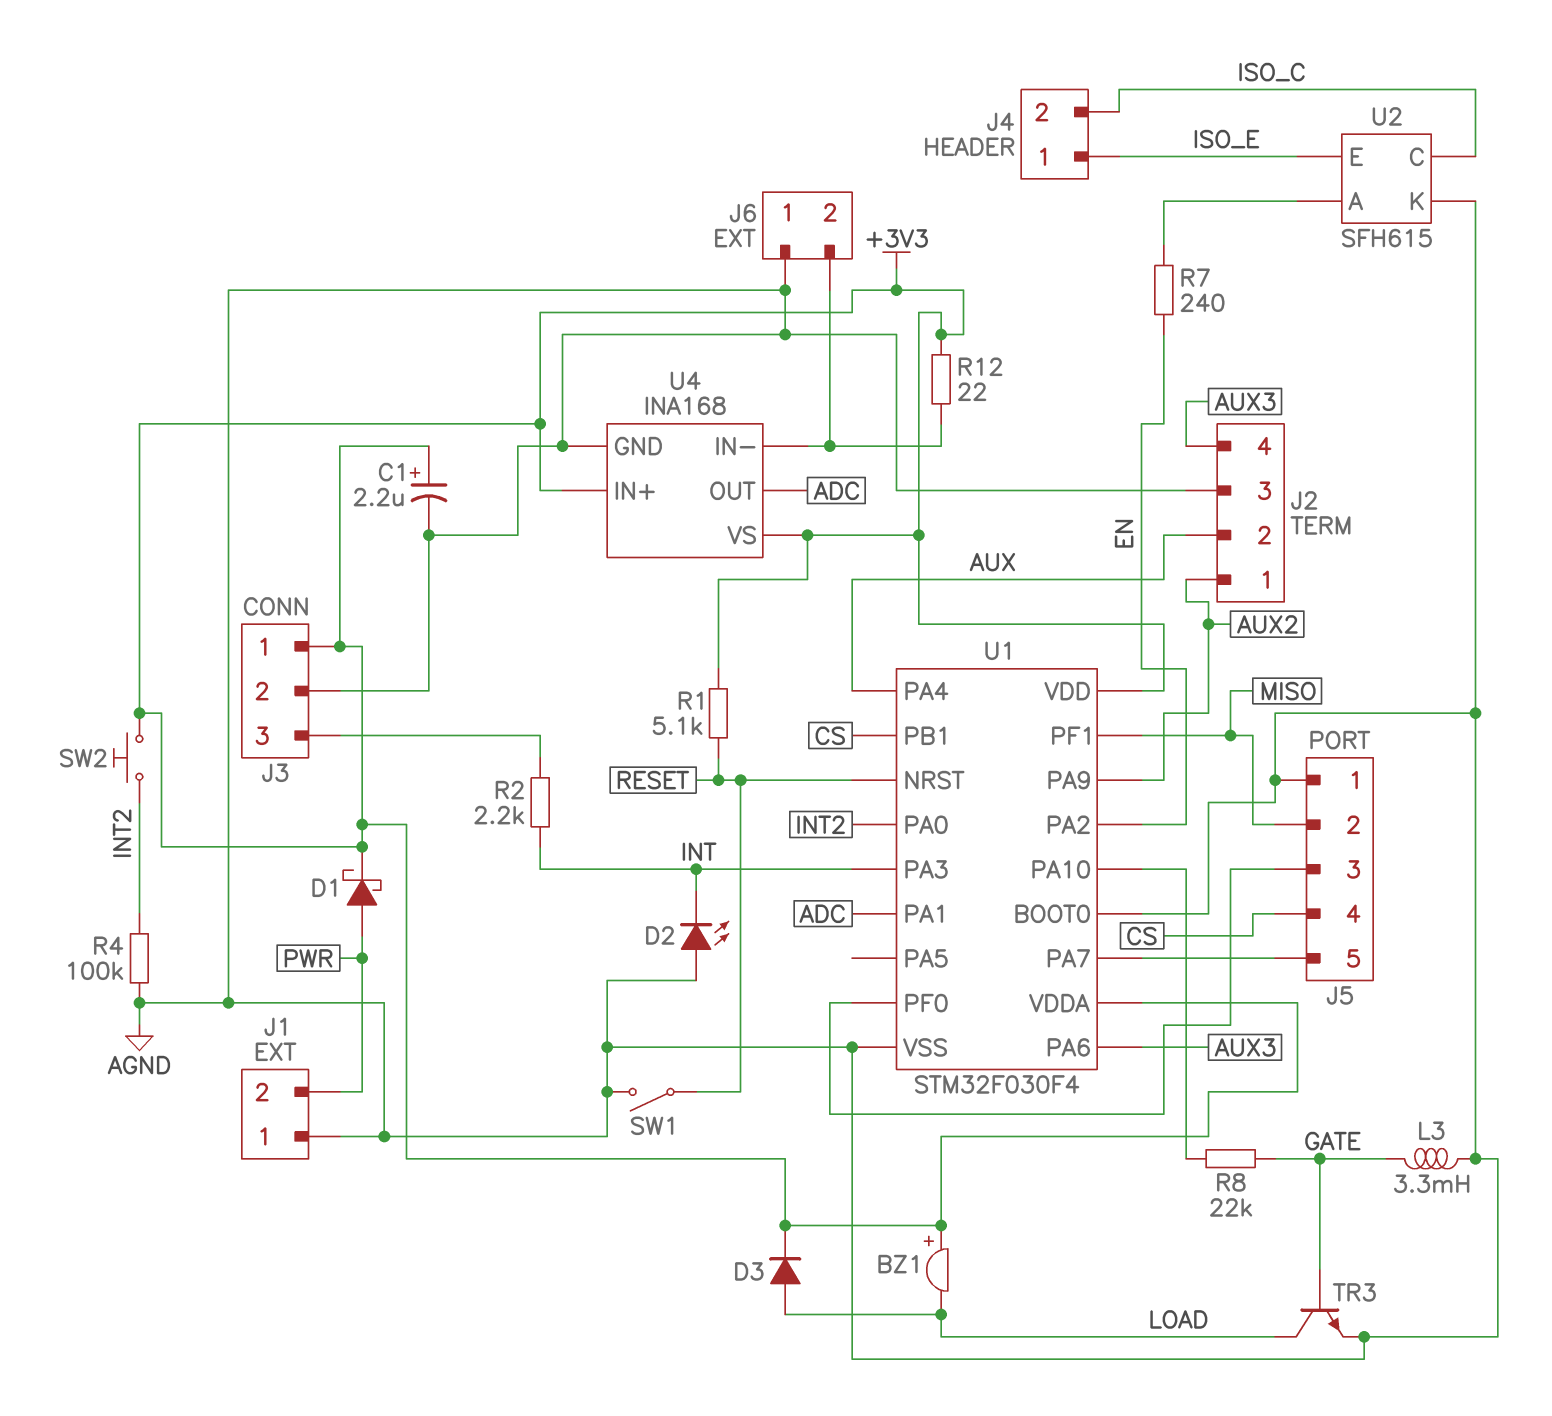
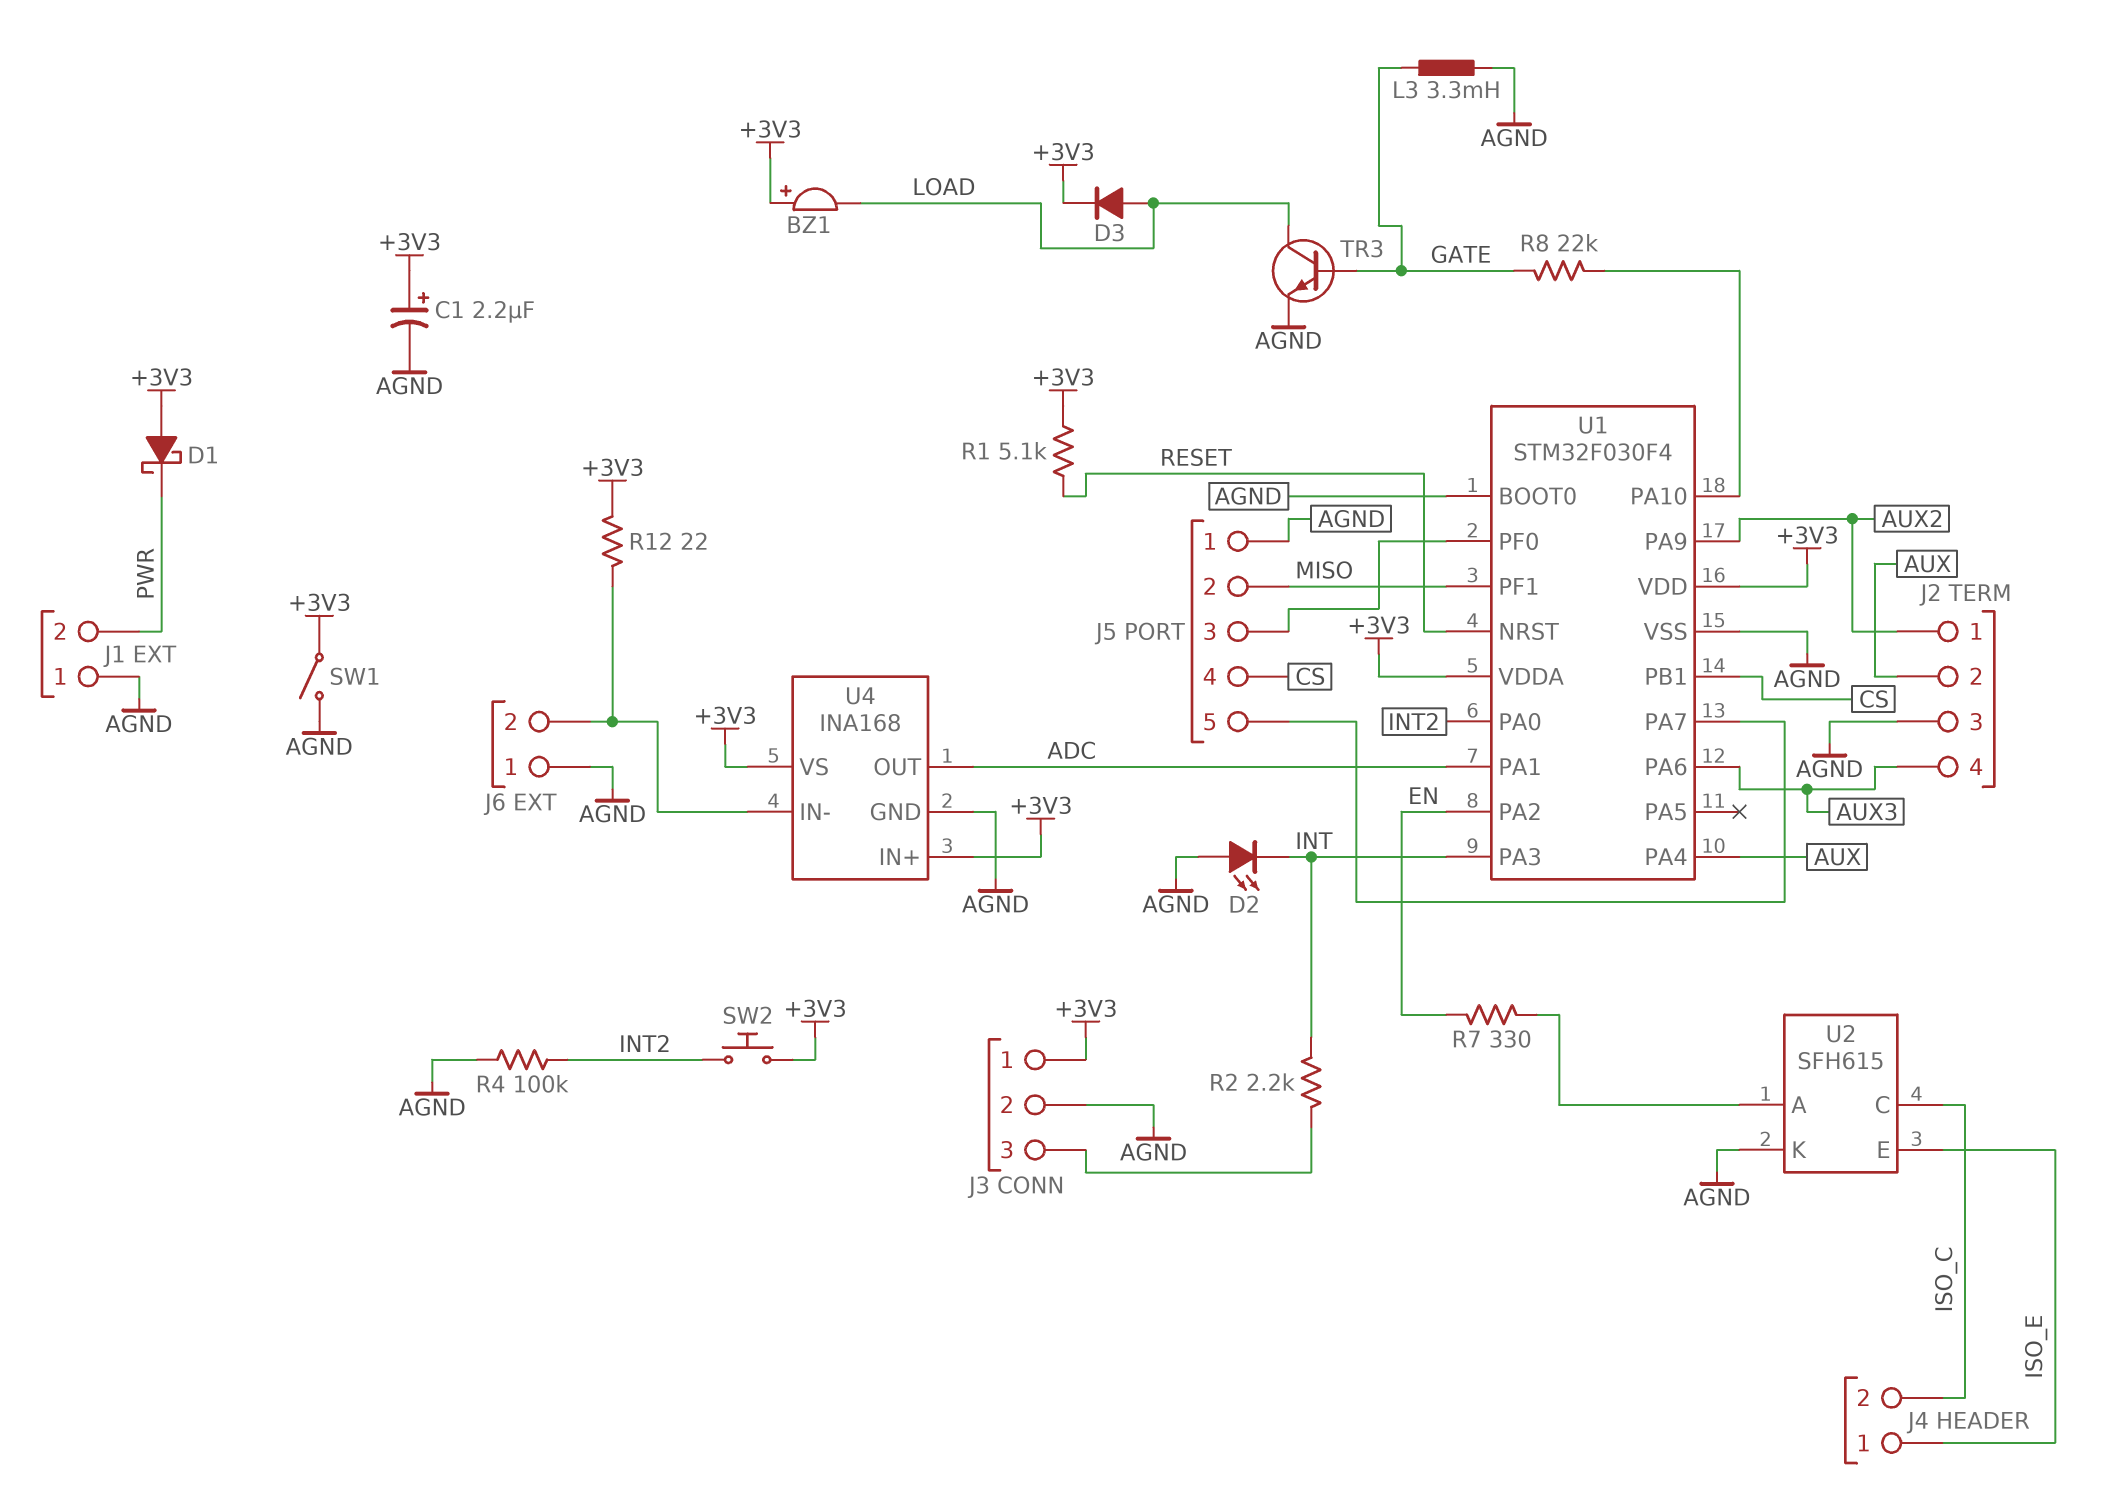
D1: schottky (A PWR, K +3V3) -> schottky (A +3V3, K PWR)
R7: 240 (EN, U2/A) -> 330 (EN, U2/A)
SW1: switch (AGND, RESET) -> switch (+3V3, AGND)

